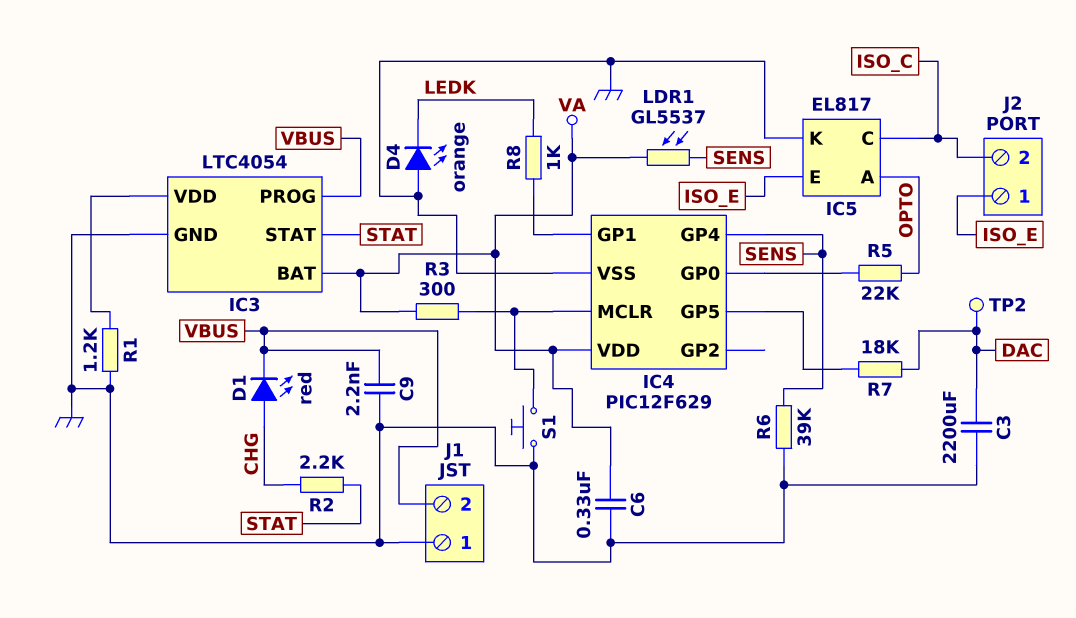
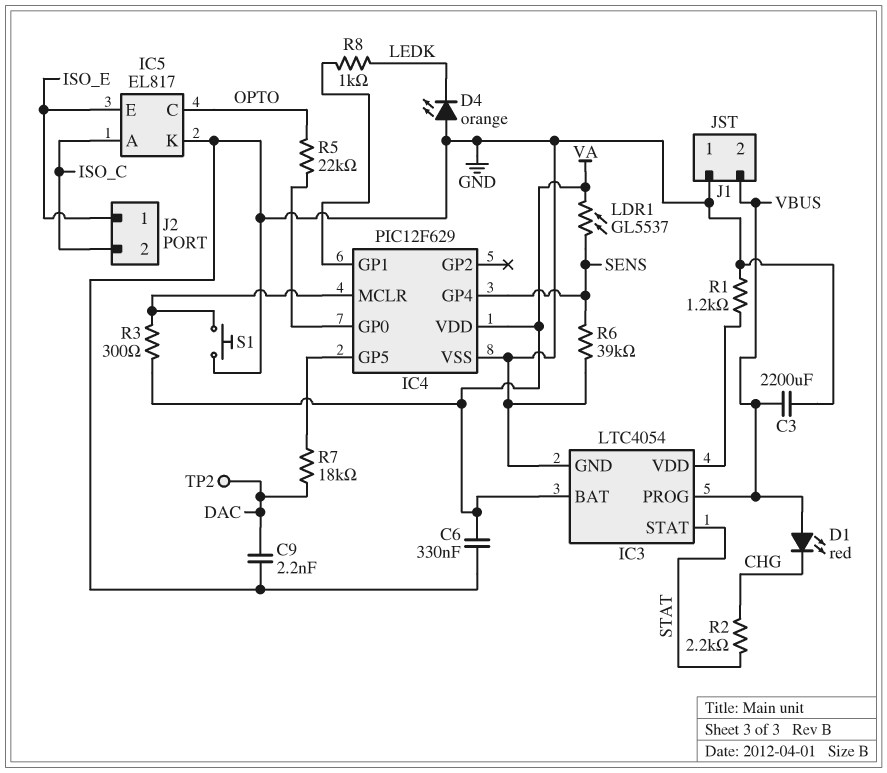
C3: 2200uF (DAC, GND) -> 2200uF (GND, VBUS)
C9: 2.2nF (GND, VBUS) -> 2.2nF (DAC, GND)
D1: LED red (A CHG, K VBUS) -> LED red (A VBUS, K CHG)
IC5 pin A: OPTO -> ISO_C
IC5 pin C: ISO_C -> OPTO

